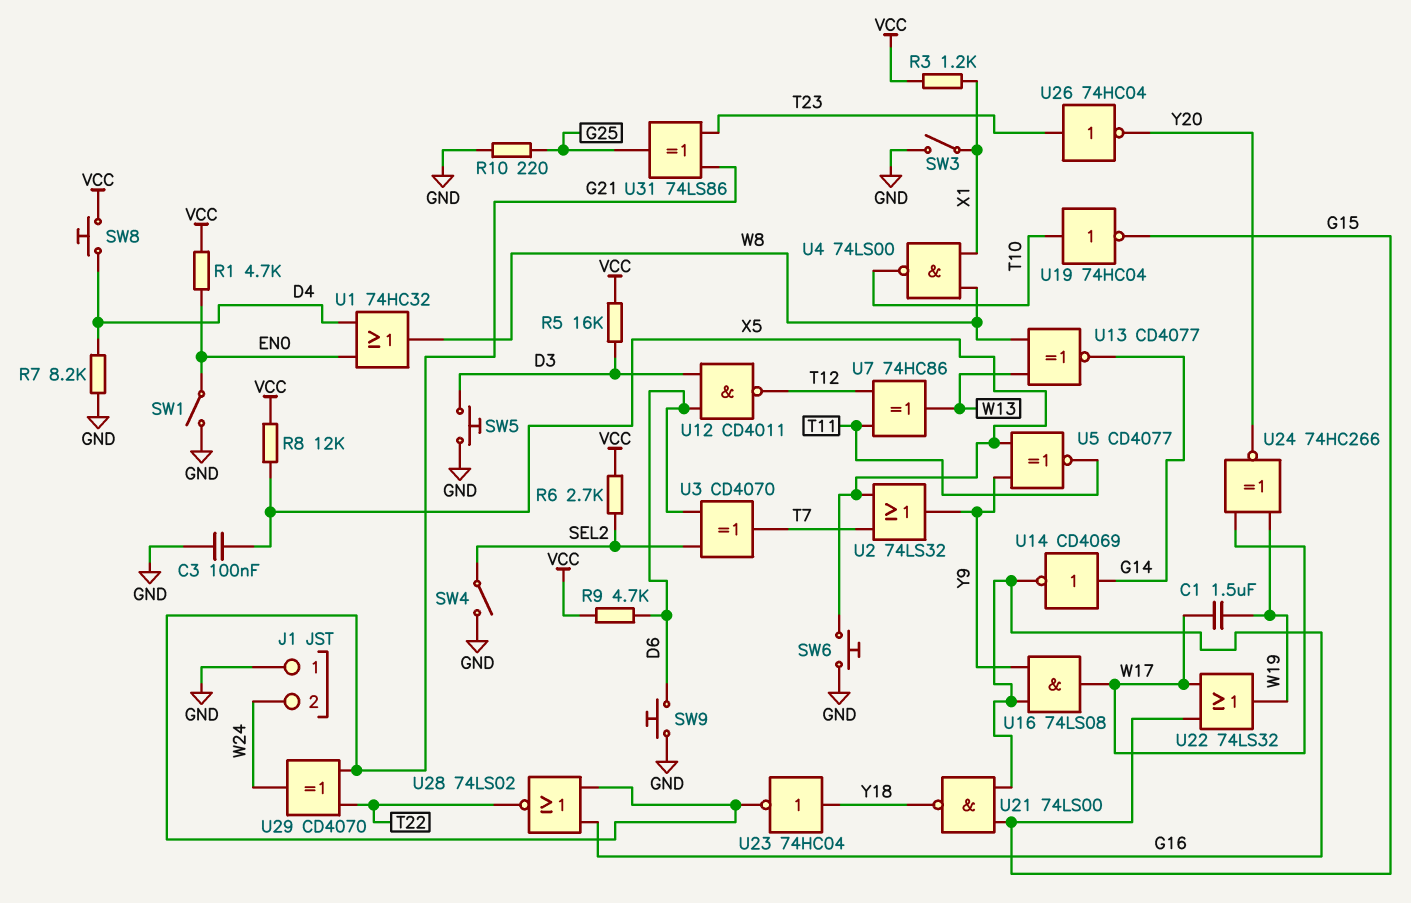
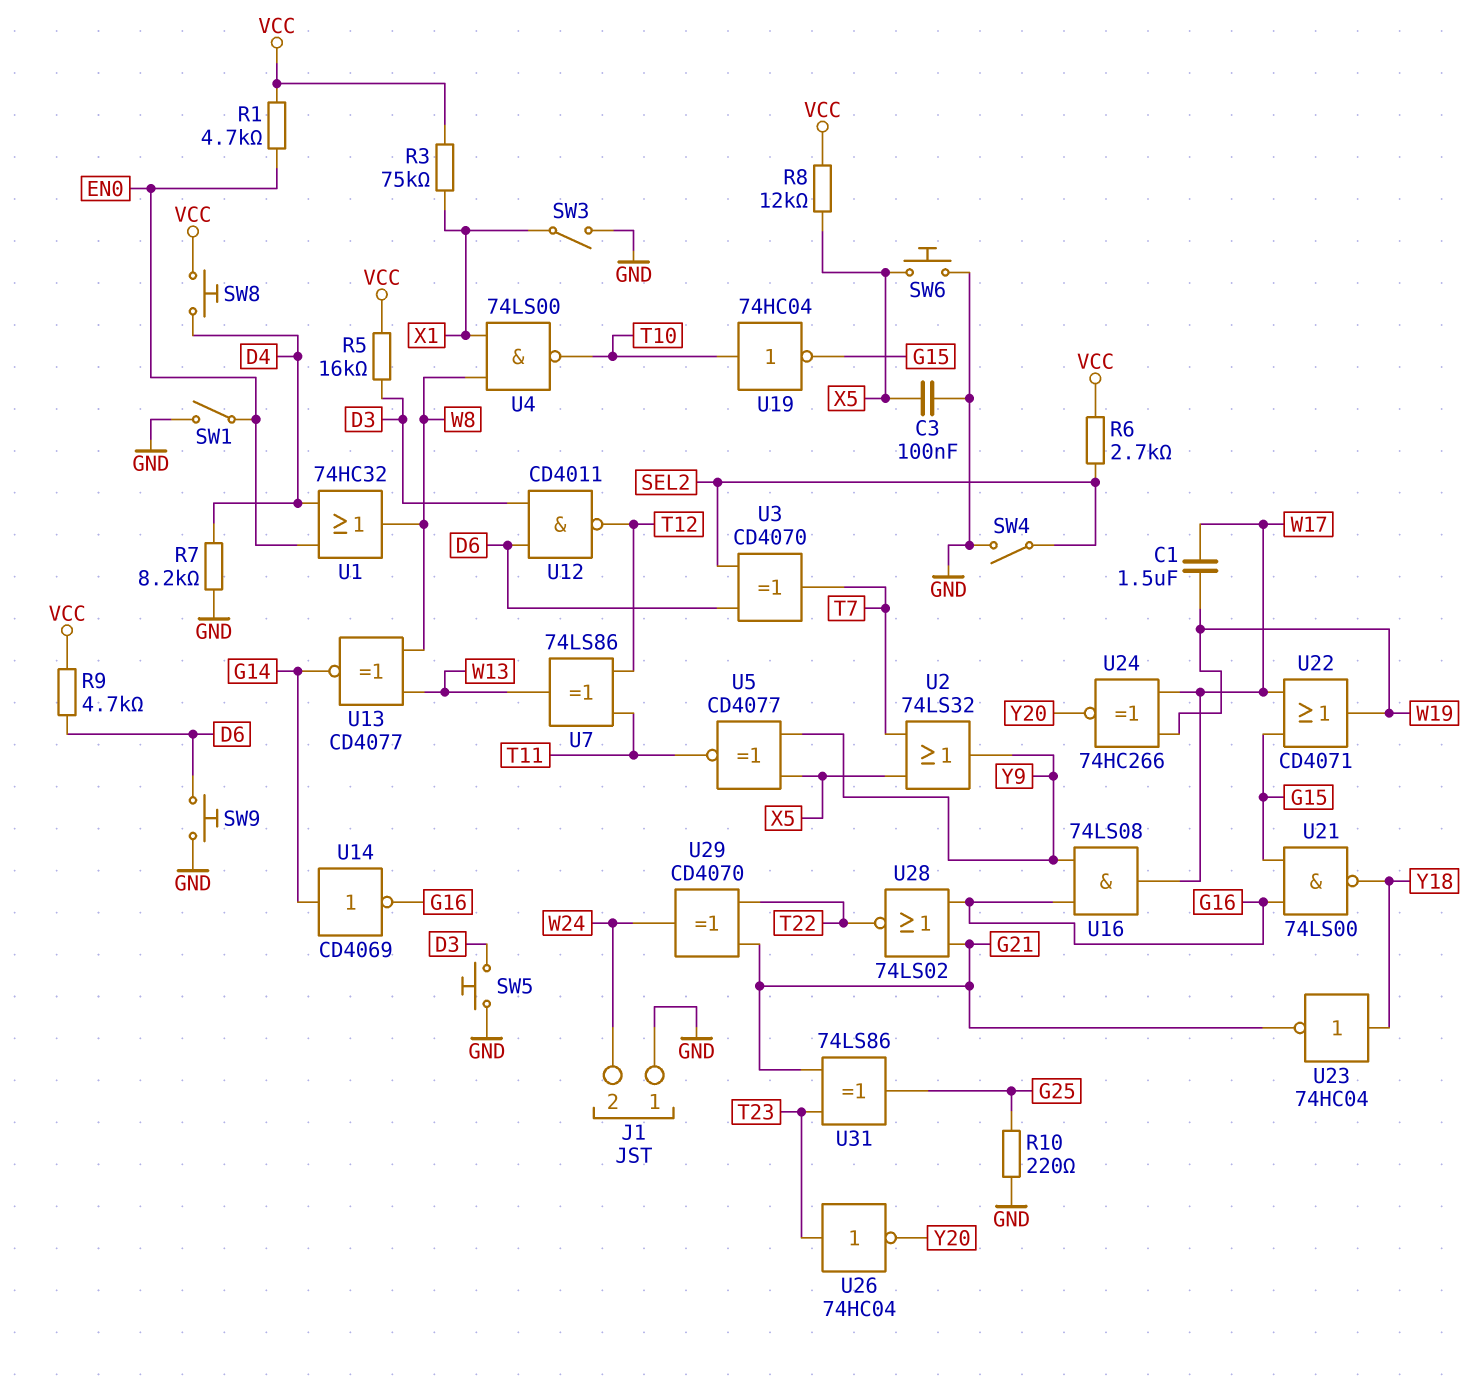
R3: 1.2k (VCC, X1) -> 75k (VCC, X1)
U7: XOR 74HC86 (in T11, in T12, out W13) -> XOR 74LS86 (in T11, in T12, out W13)
U22: OR 74LS32 (in G15, in W17, out W19) -> OR CD4071 (in G15, in W17, out W19)

